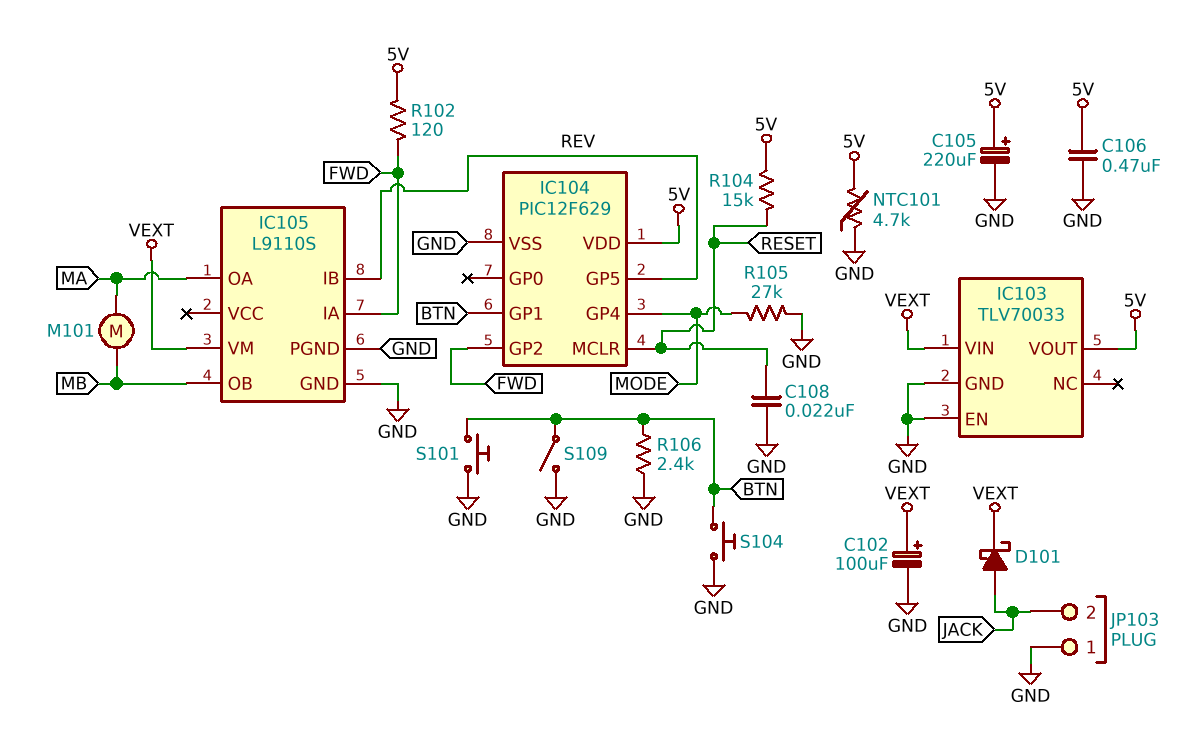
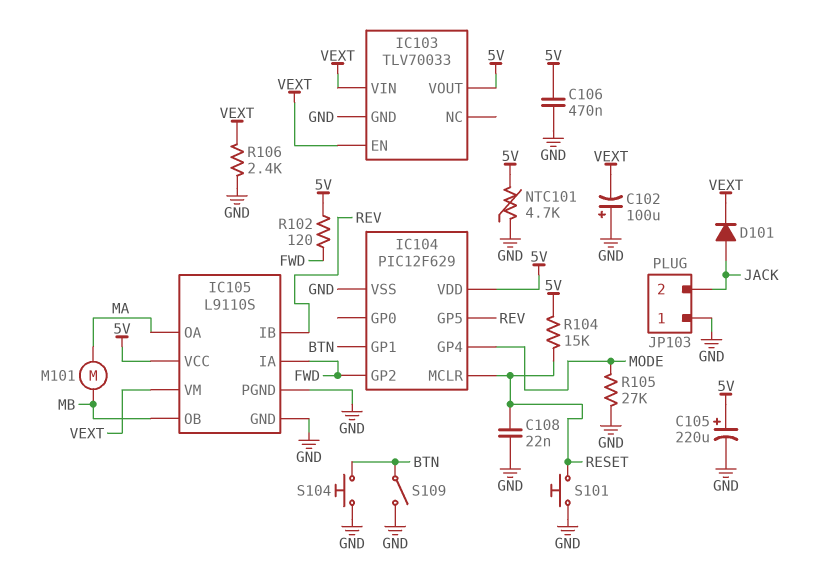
C102: 100uF (plus VEXT, minus GND) -> 100uF (plus GND, minus VEXT)
D101: schottky (A JACK, K VEXT) -> diode (A JACK, K VEXT)
IC103 pin EN: GND -> VEXT
IC105 pin VCC: none -> 5V
R106: 2.4k (BTN, GND) -> 2.4k (GND, VEXT)
S101: button (BTN, GND) -> button (GND, RESET)

